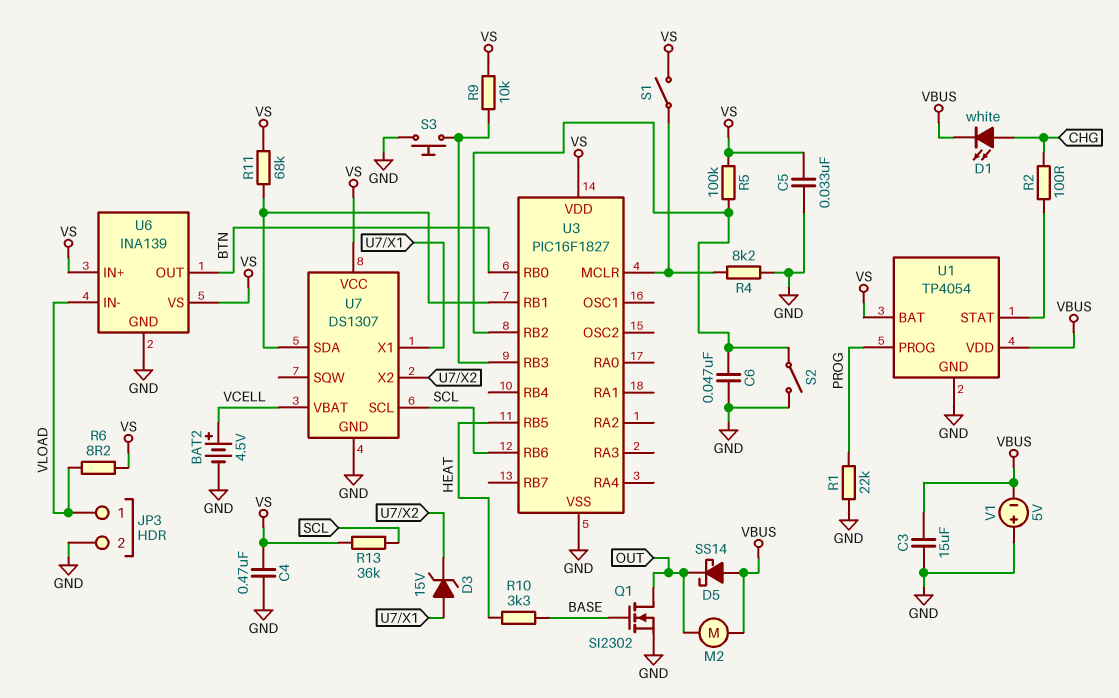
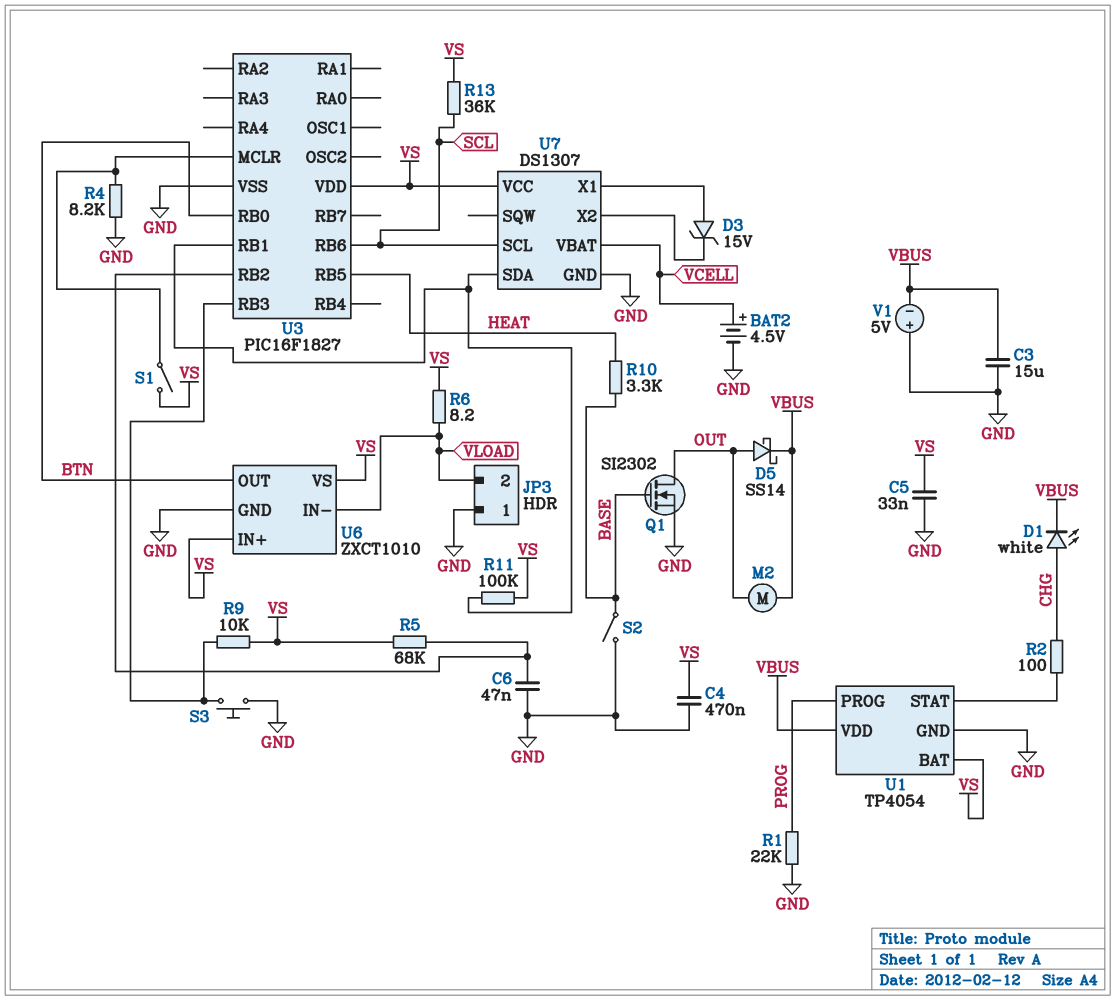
D5: schottky SS14 (A VBUS, K OUT) -> schottky SS14 (A OUT, K VBUS)
JP3 pin 1: VLOAD -> GND
JP3 pin 2: GND -> VLOAD
R5: 100k (U3/RB2, VS) -> 68k (U3/RB2, VS)
R11: 68k (U3/RB1, VS) -> 100k (U3/RB1, VS)
S2: switch (GND, U3/RB2) -> switch (BASE, GND)
U6: INA139 -> ZXCT1010

